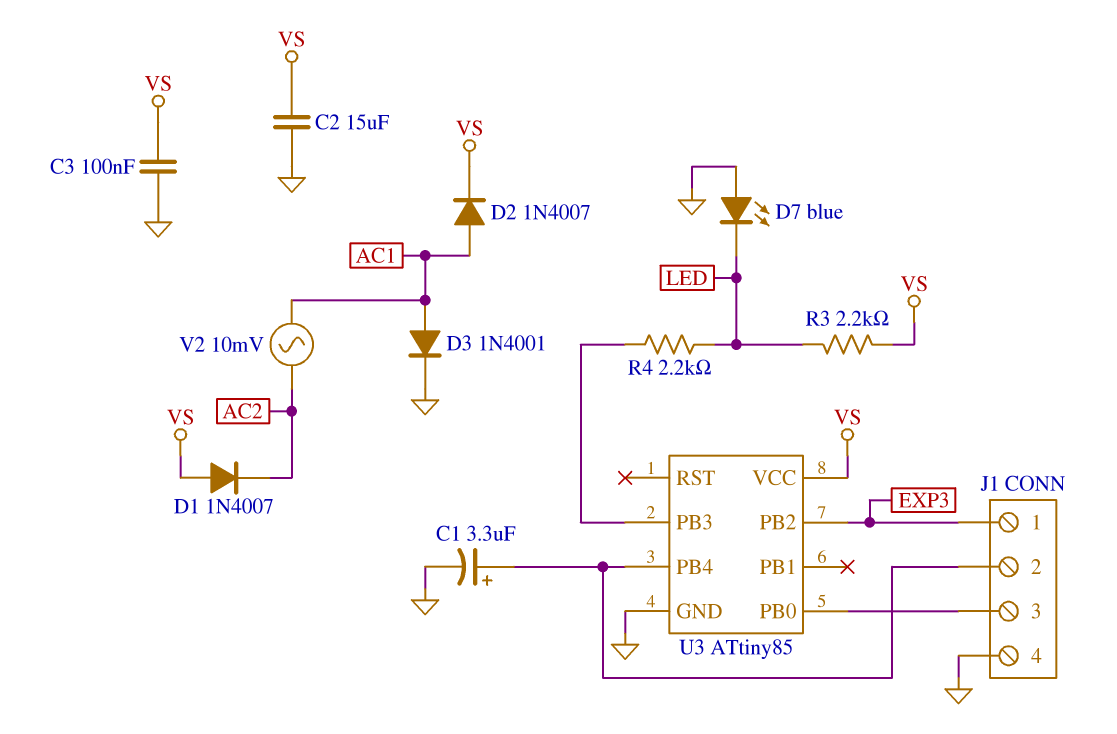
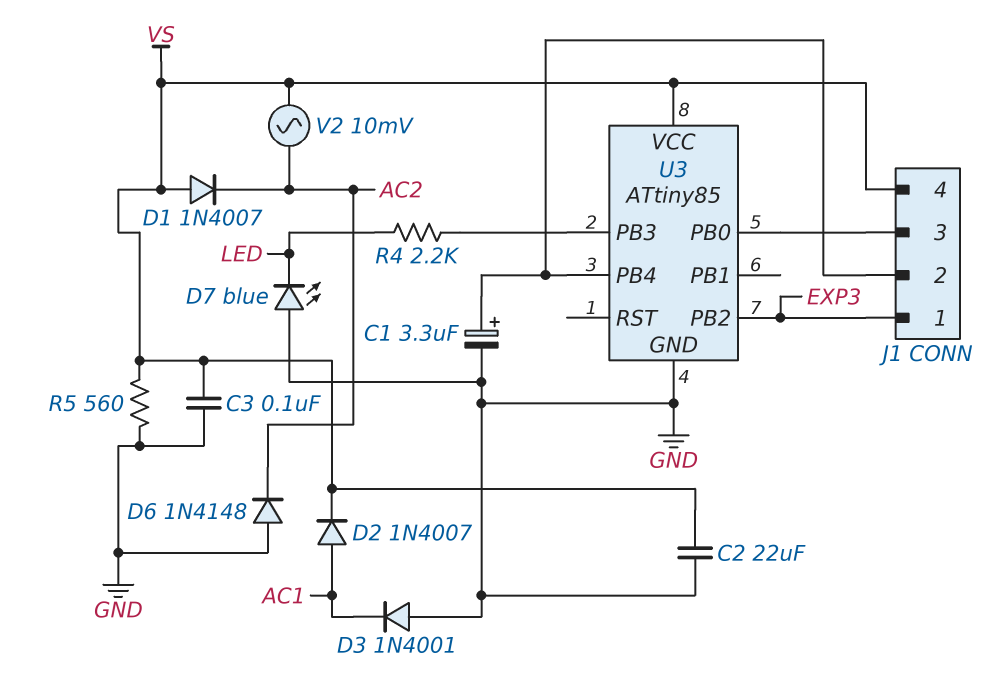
C2: 15uF (GND, VS) -> 22uF (GND, VS)
D3: diode 1N4001 (A AC1, K GND) -> diode 1N4001 (A GND, K AC1)
D6: none -> diode 1N4148 (A GND, K AC2)
J1 pin 4: GND -> VS
R3: 2.2k (LED, VS) -> none
R5: none -> 560 (GND, VS)
V2: AC 10mV (AC1, AC2) -> AC 10mV (AC2, VS)

